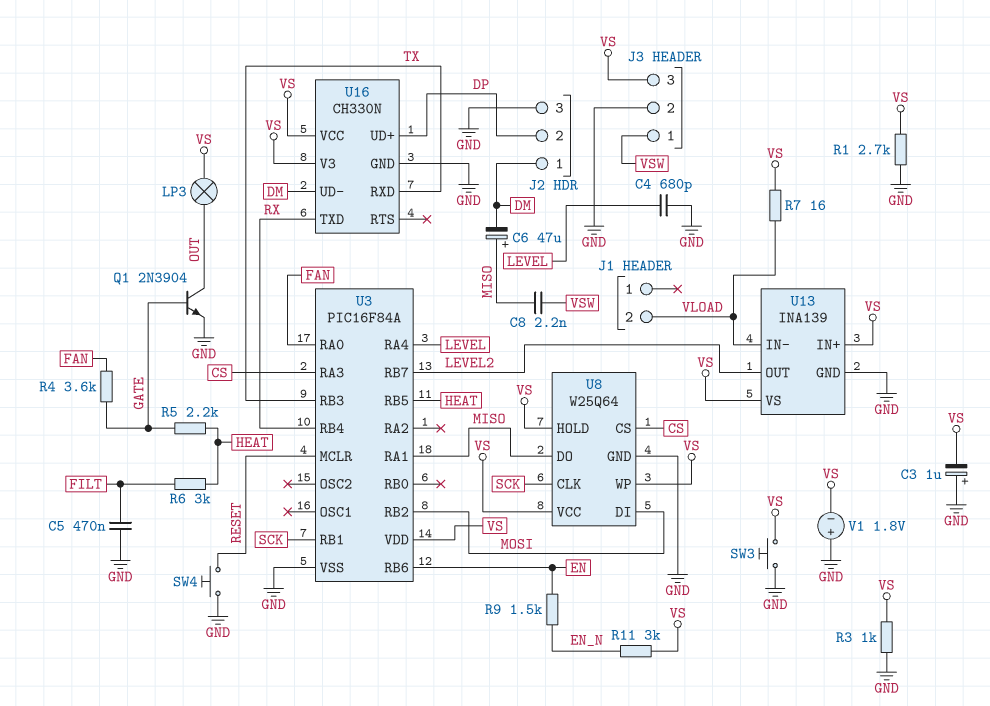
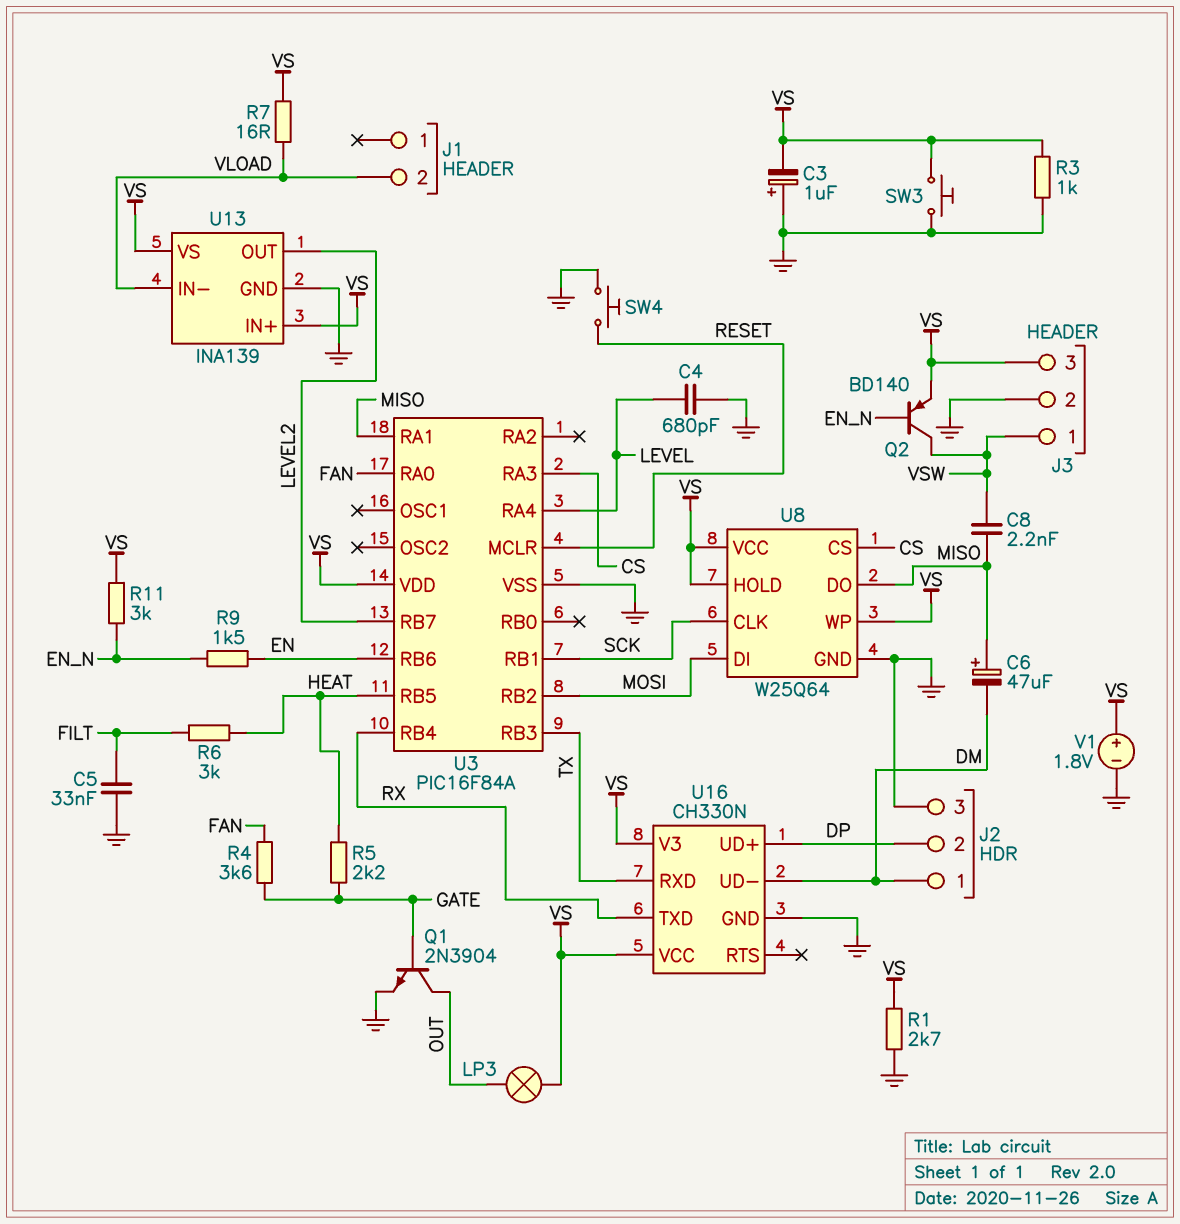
C5: 470nF (FILT, GND) -> 33nF (FILT, GND)
Q2: none -> PNP BD140 (B EN_N, C VSW, E VS)
V1: 1.8V (plus GND, minus VS) -> 1.8V (plus VS, minus GND)

